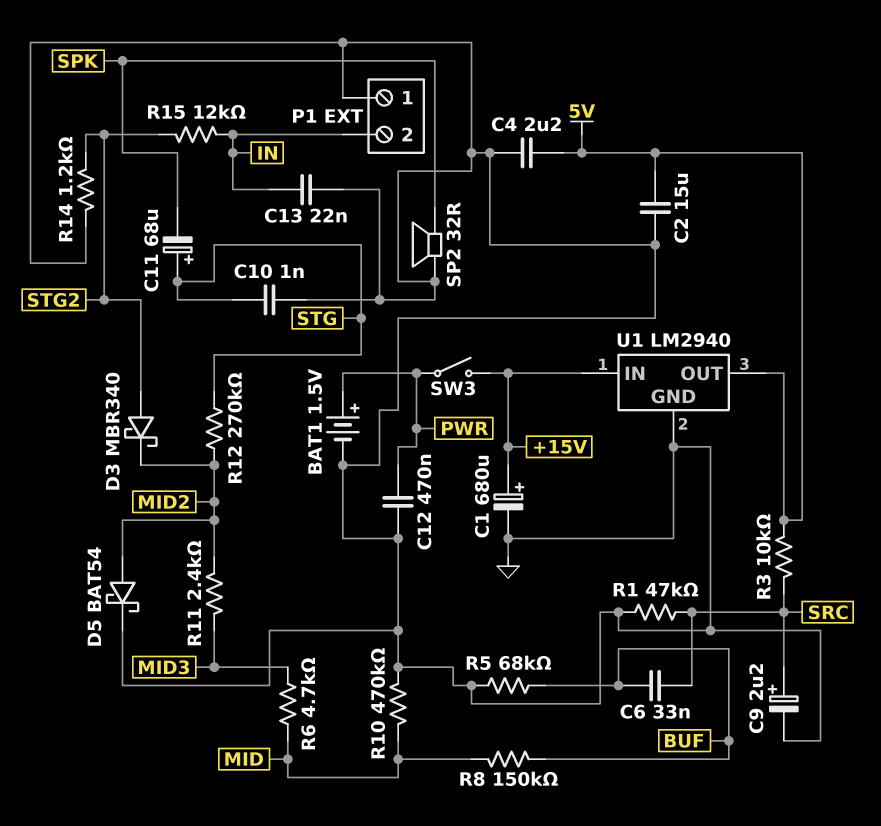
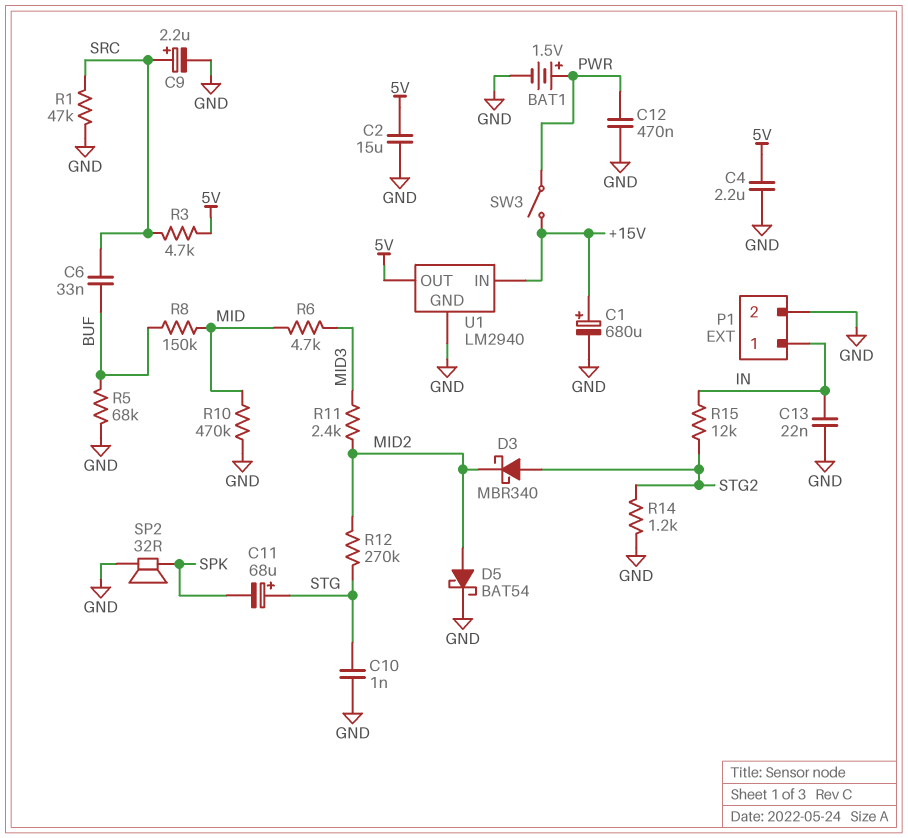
P1 pin 1: GND -> IN
P1 pin 2: IN -> GND
R3: 10k (5V, SRC) -> 4.7k (5V, SRC)

